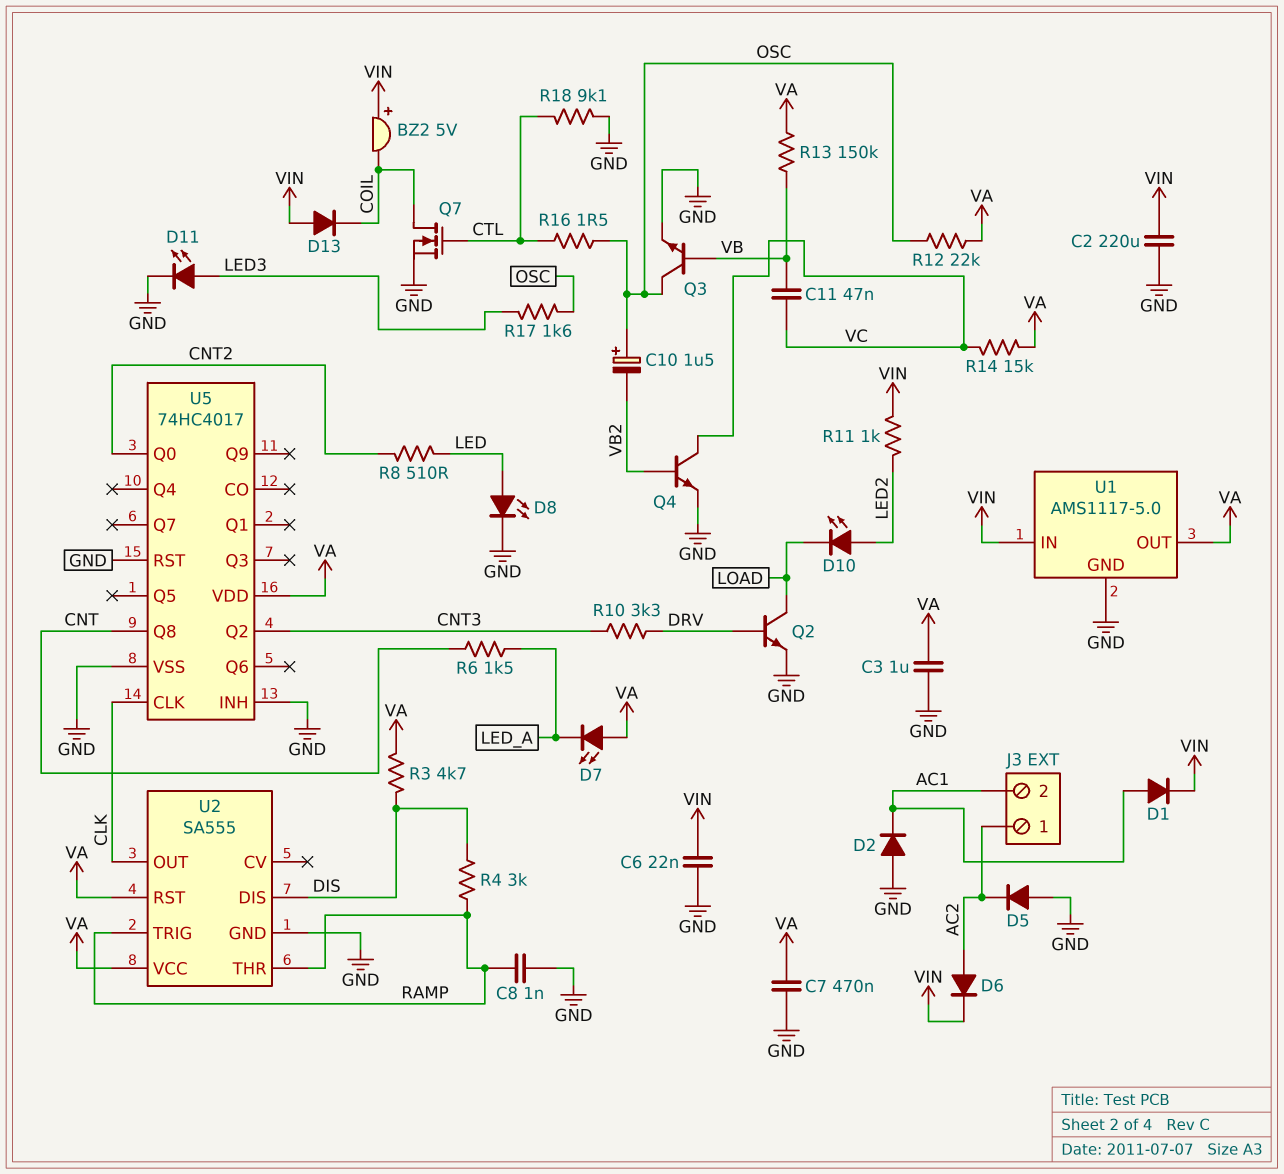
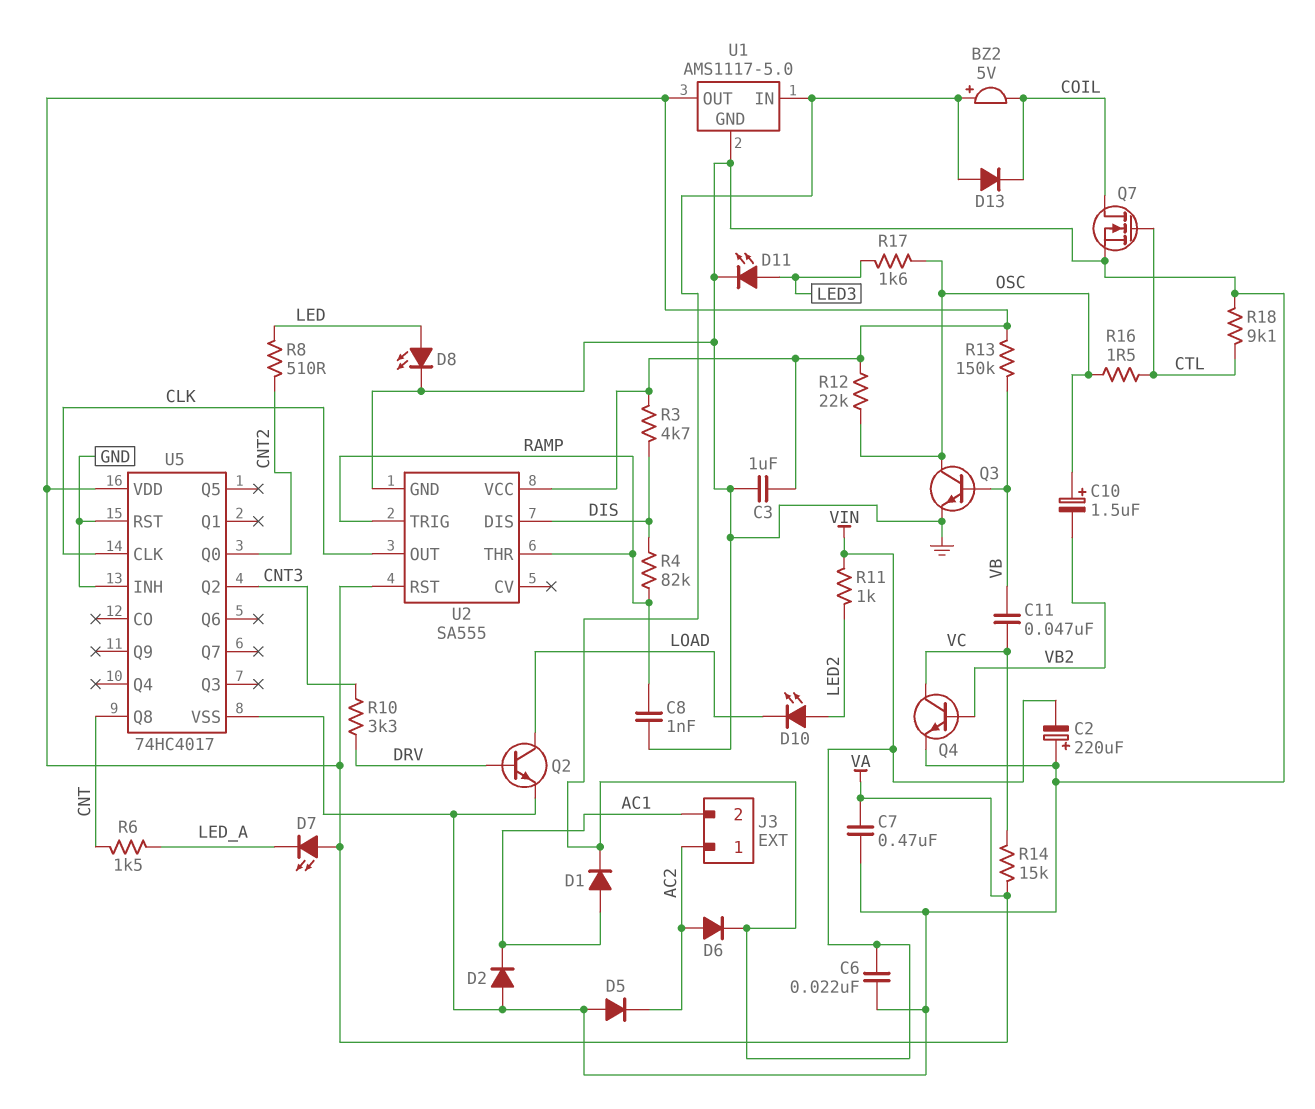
C2: 220uF (GND, VIN) -> 220uF (plus GND, minus VIN)
R4: 3k (DIS, RAMP) -> 82k (DIS, RAMP)

